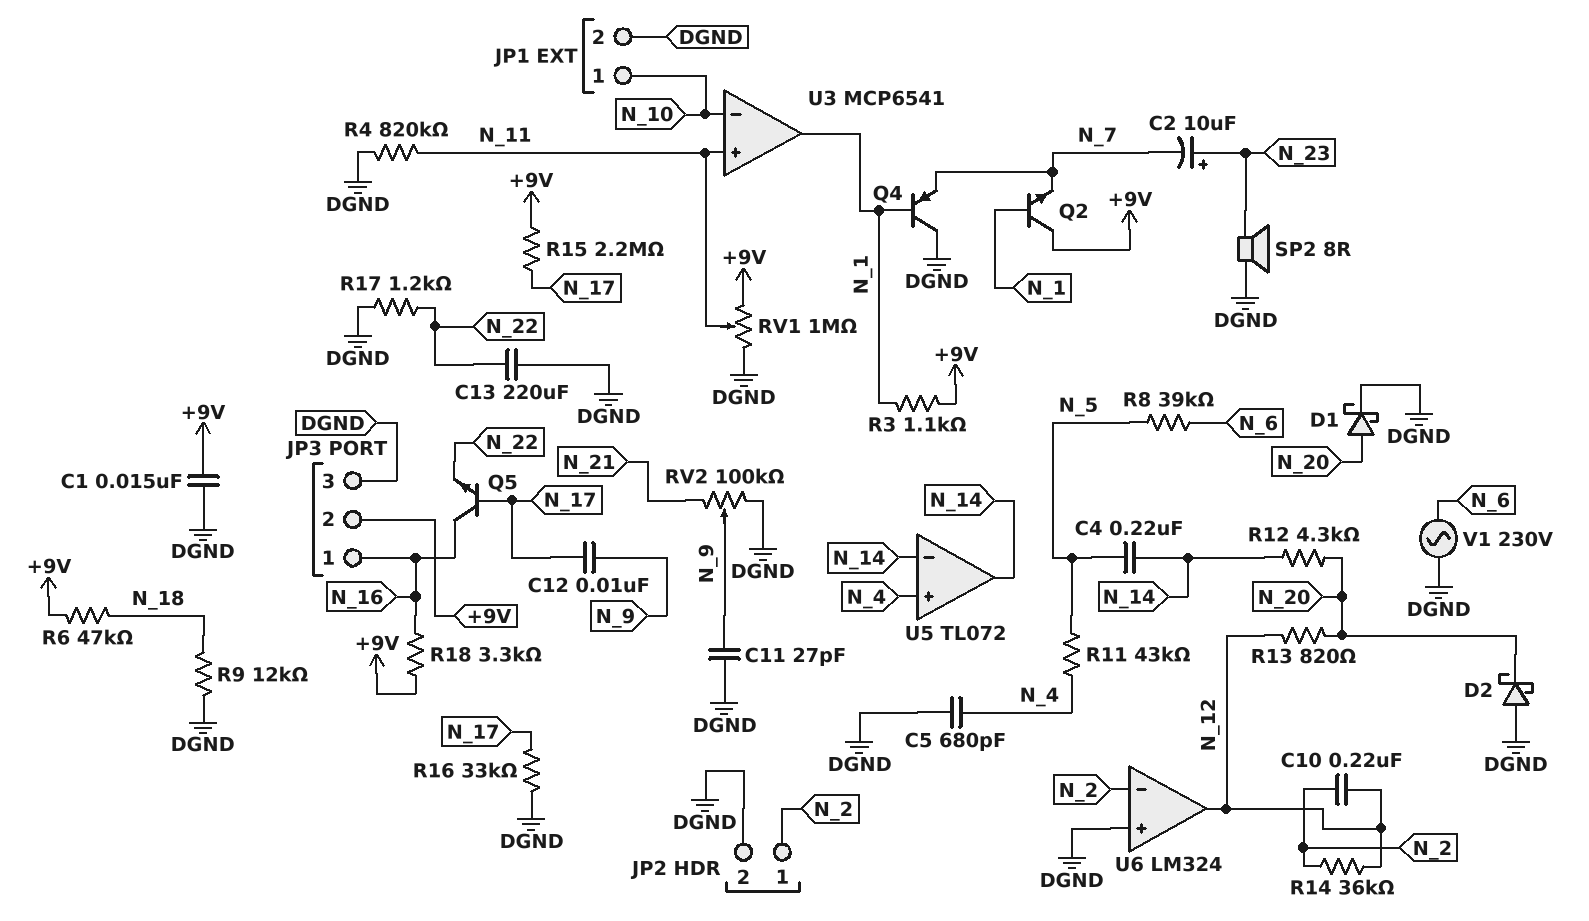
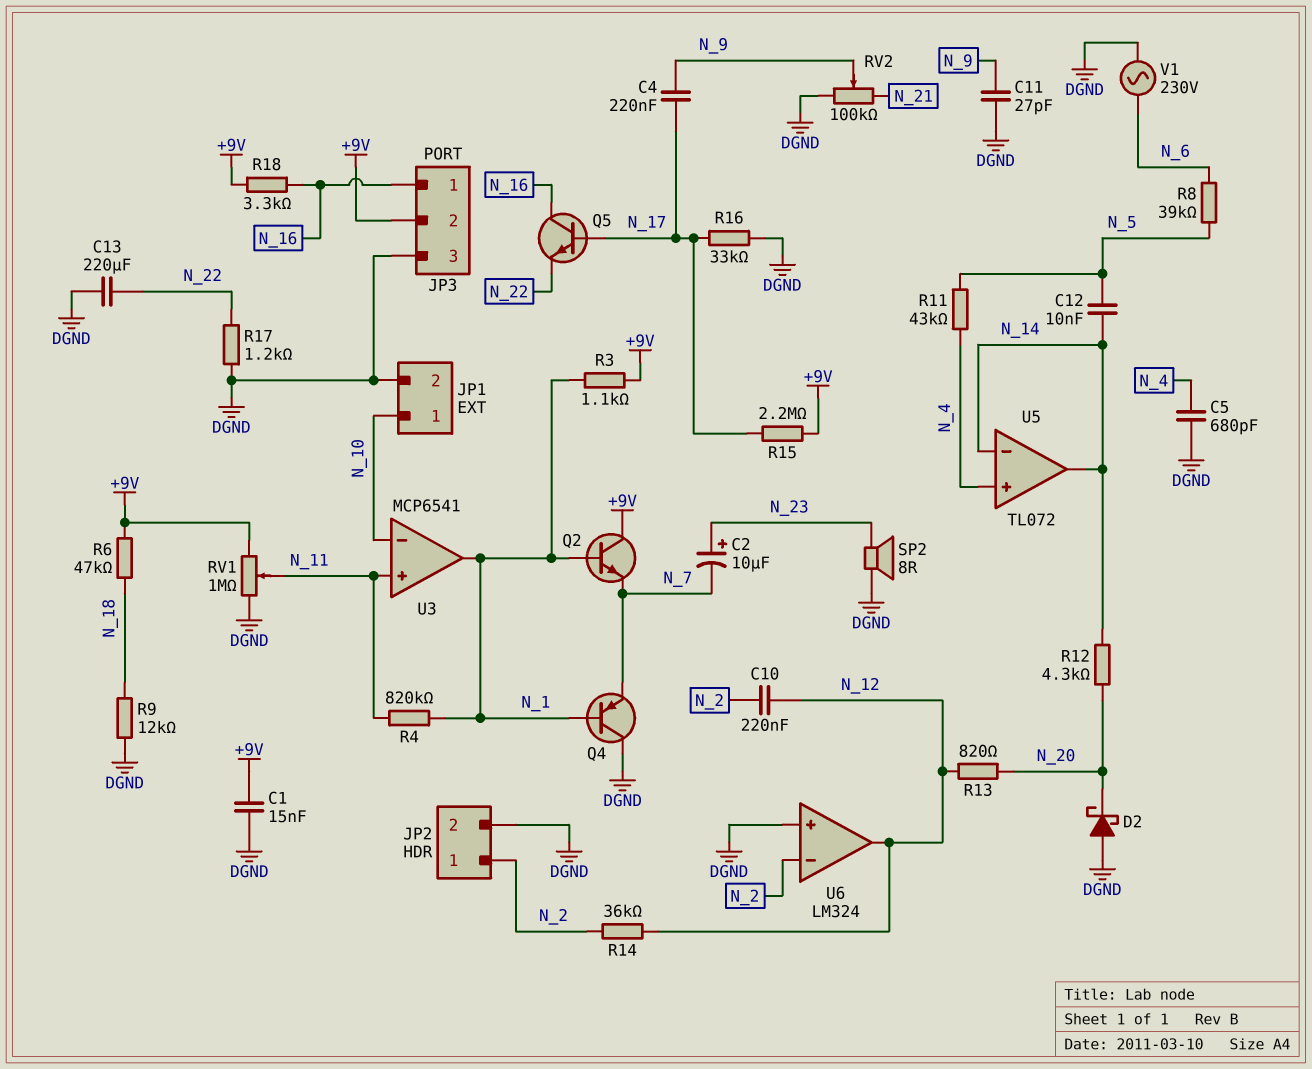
C4: 220nF (N_5, N_14) -> 220nF (N_9, N_17)
C12: 10nF (N_9, N_17) -> 10nF (N_5, N_14)
D1: schottky (A N_20, K DGND) -> none
R4: 820k (DGND, N_11) -> 820k (N_1, N_11)

